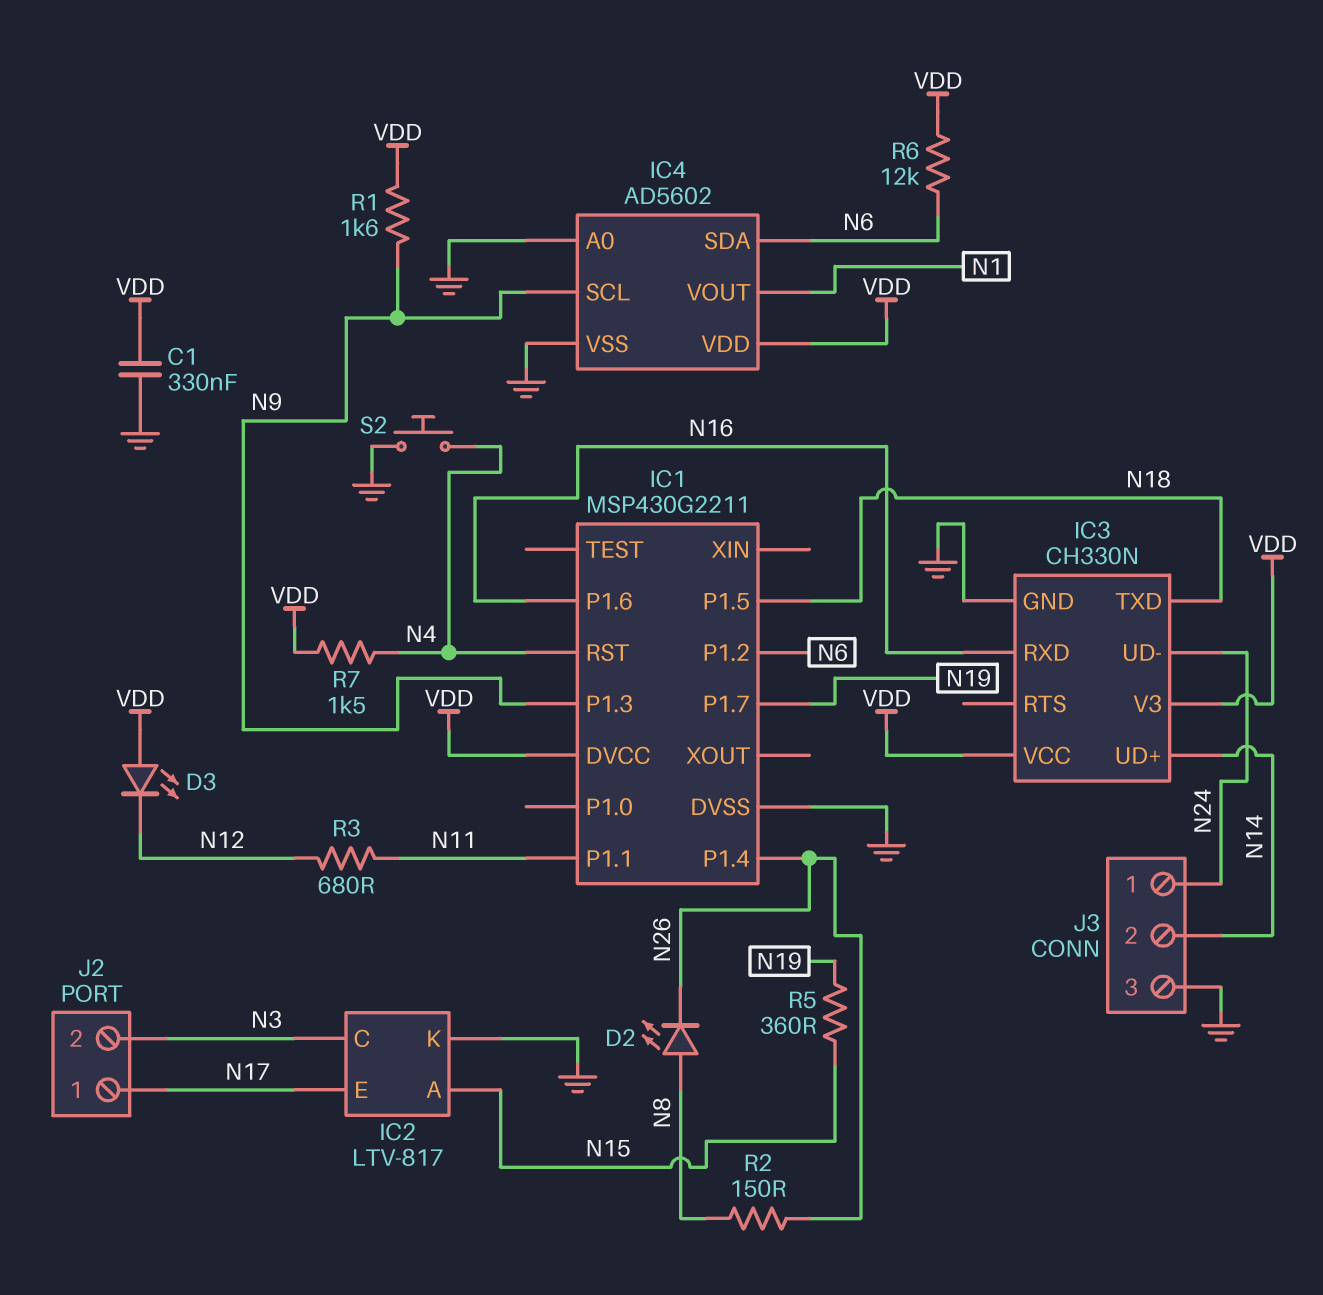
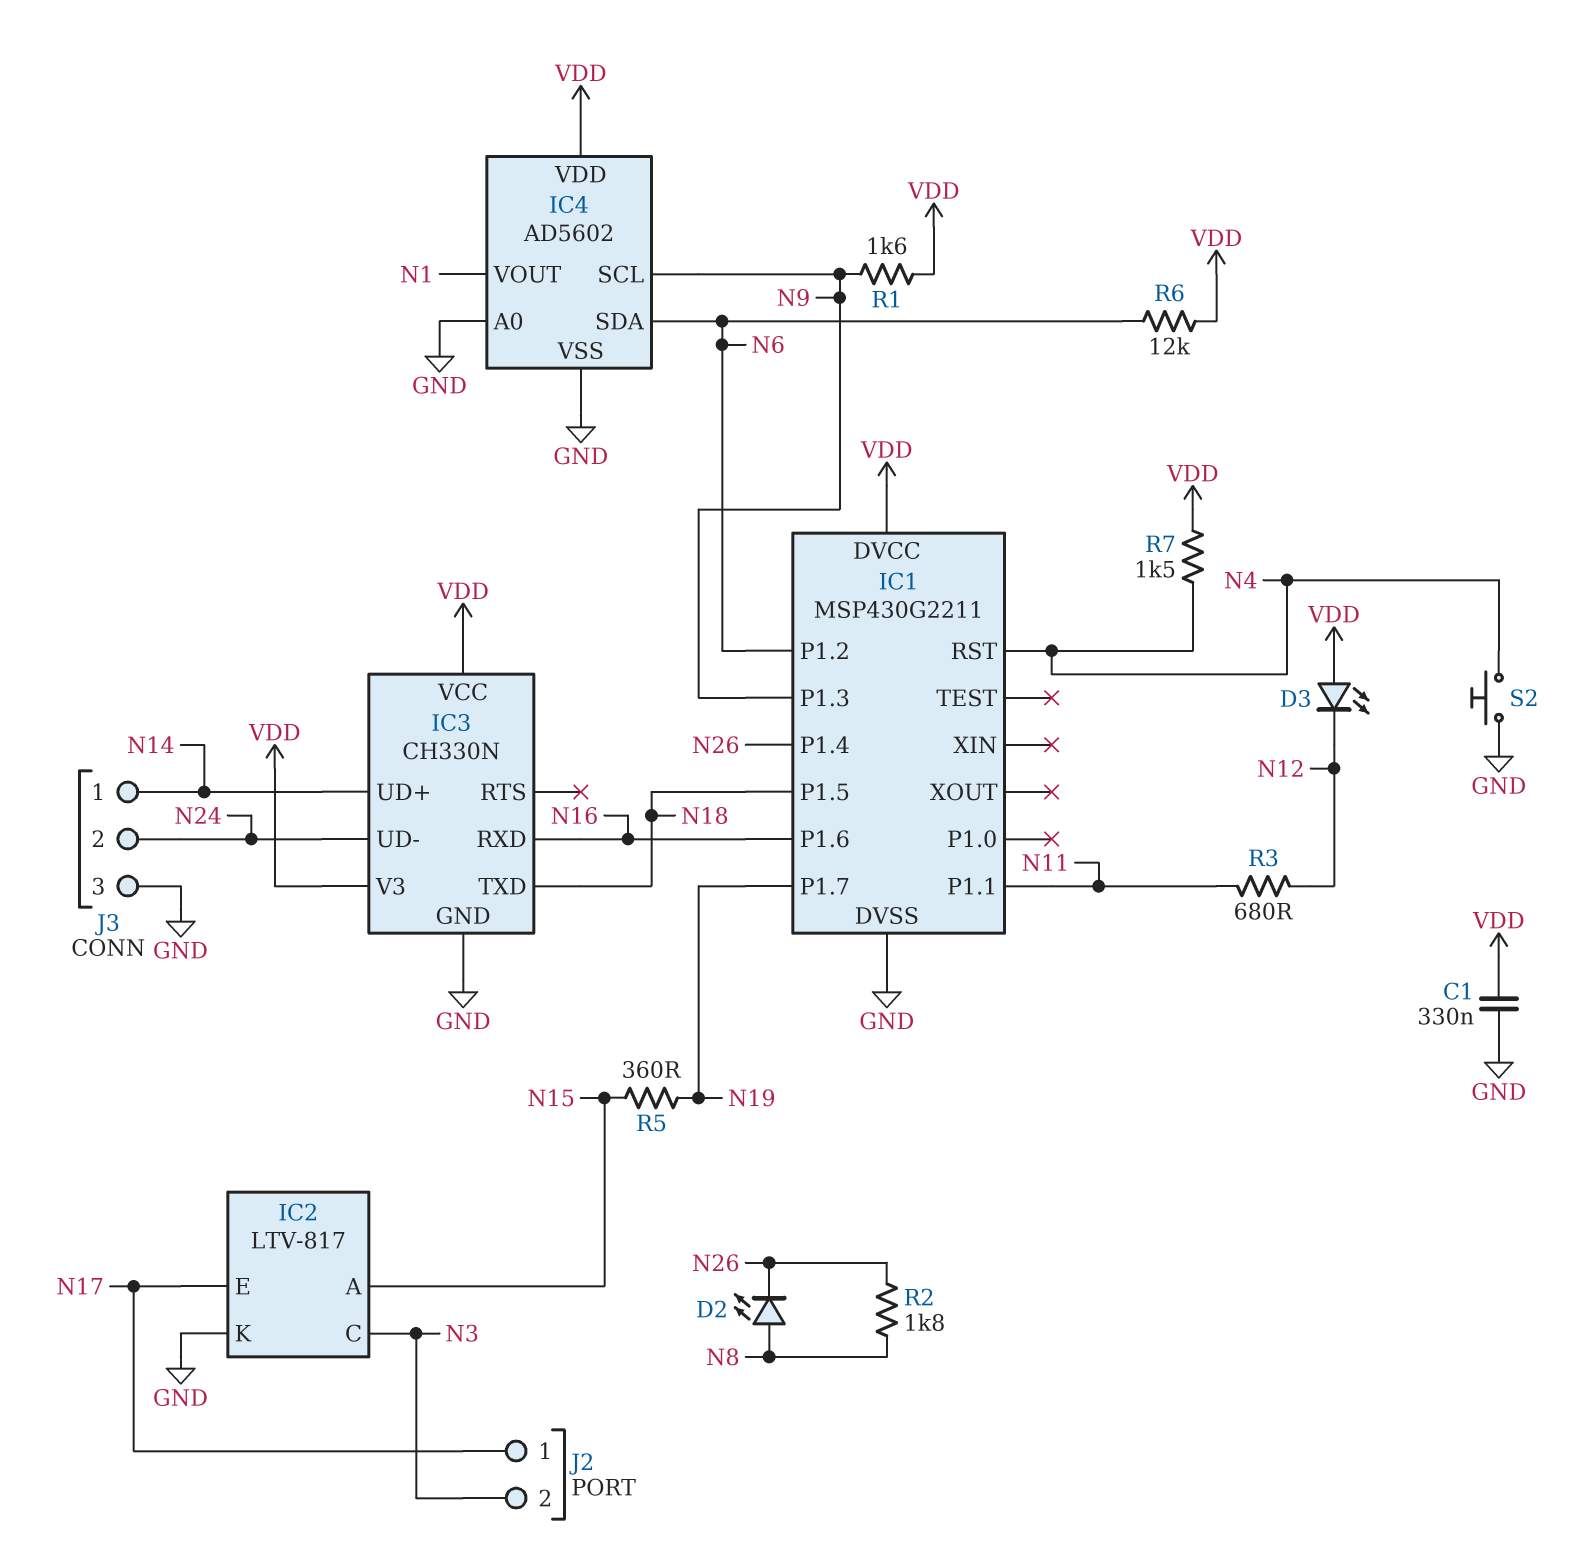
J3 pin 1: N24 -> N14
J3 pin 2: N14 -> N24
R2: 150 (N8, N26) -> 1.8k (N8, N26)

